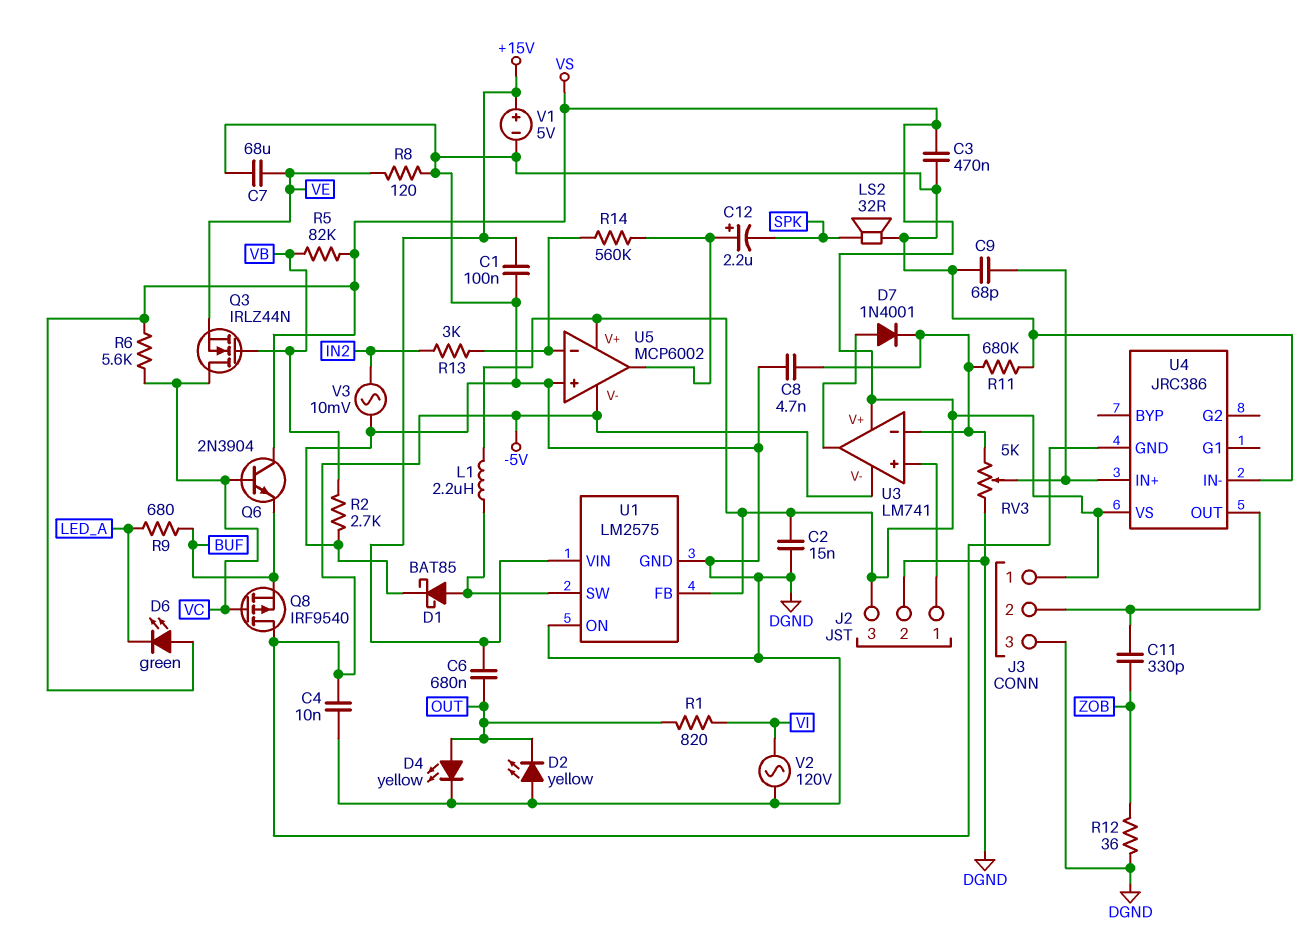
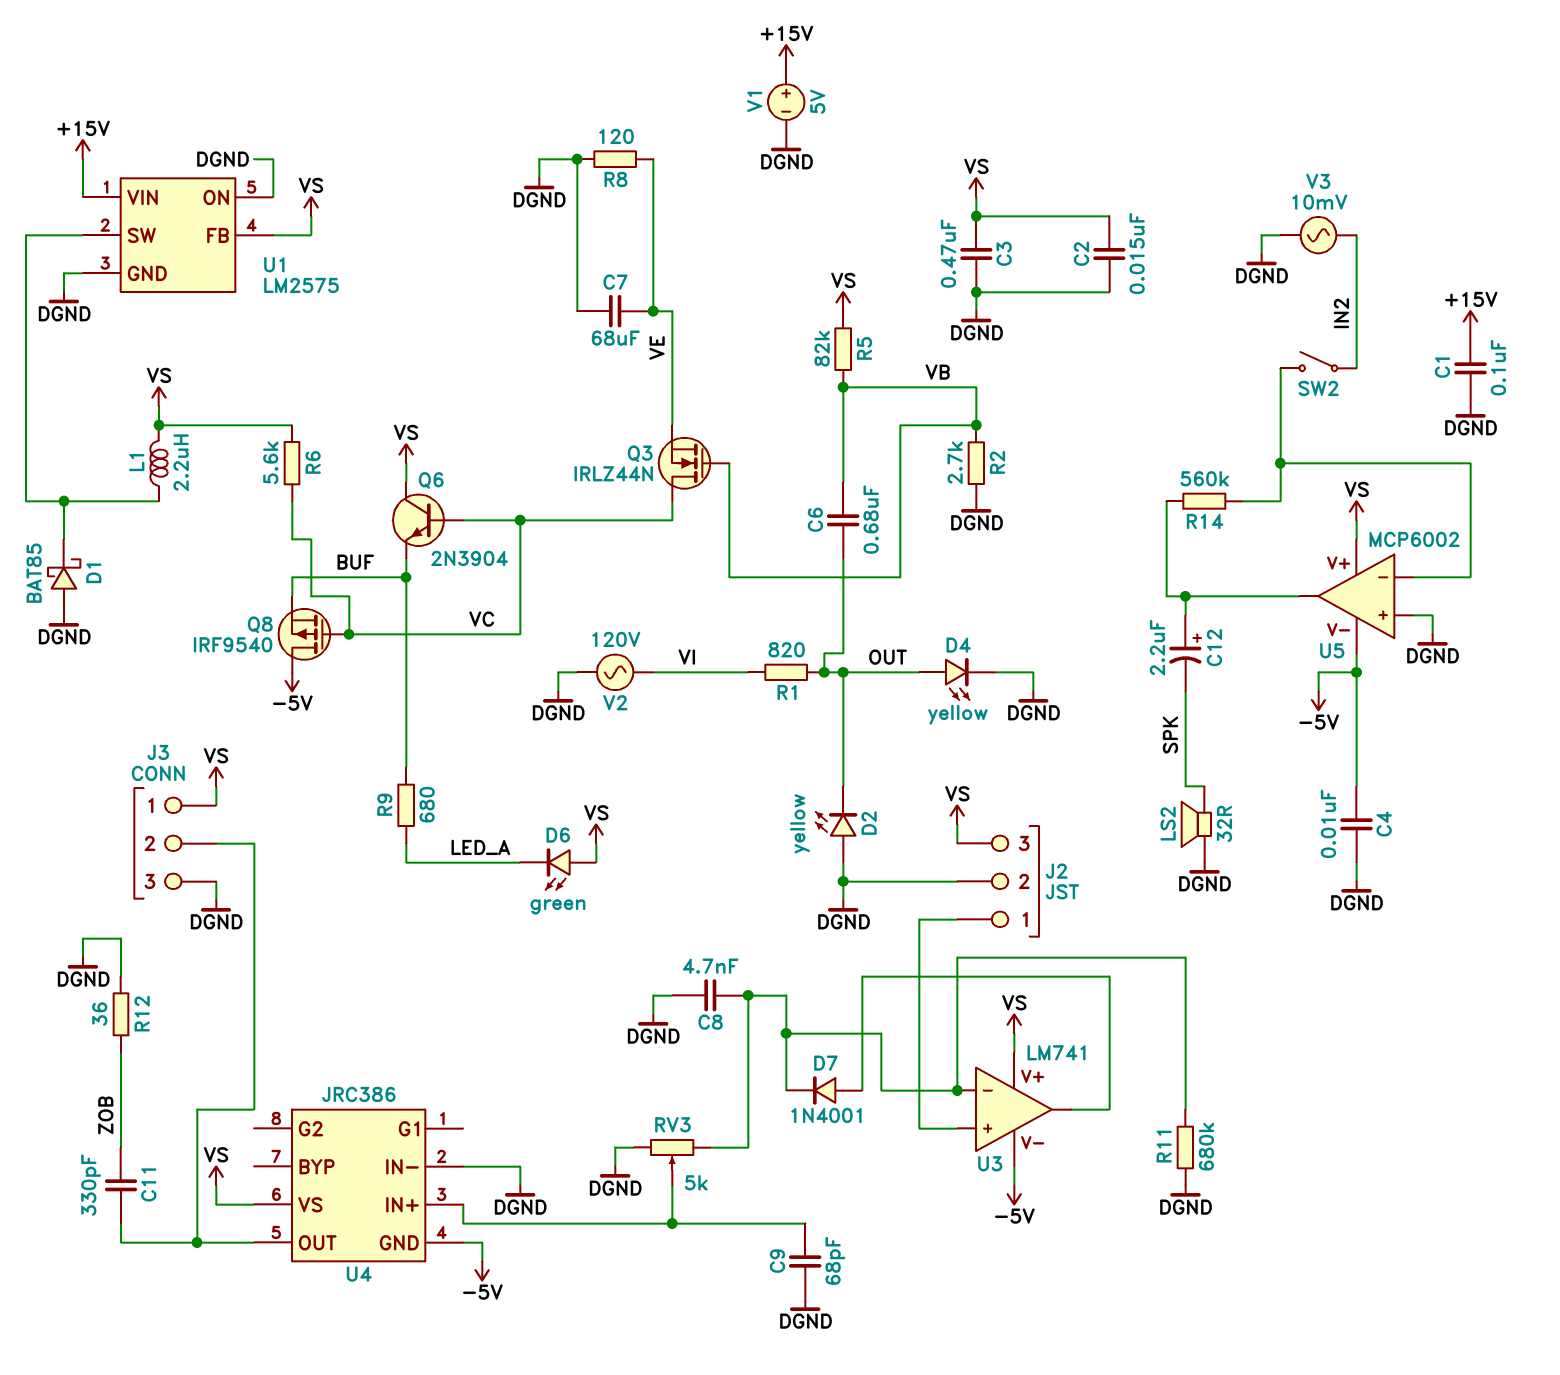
C6: 680nF (+15V, OUT) -> 680nF (OUT, VB)
D1: schottky BAT85 (A U1/SW, K DGND) -> schottky BAT85 (A DGND, K U1/SW)
R13: 3k (IN2, U5/in-) -> none
SW2: none -> switch (IN2, U5/in-)

